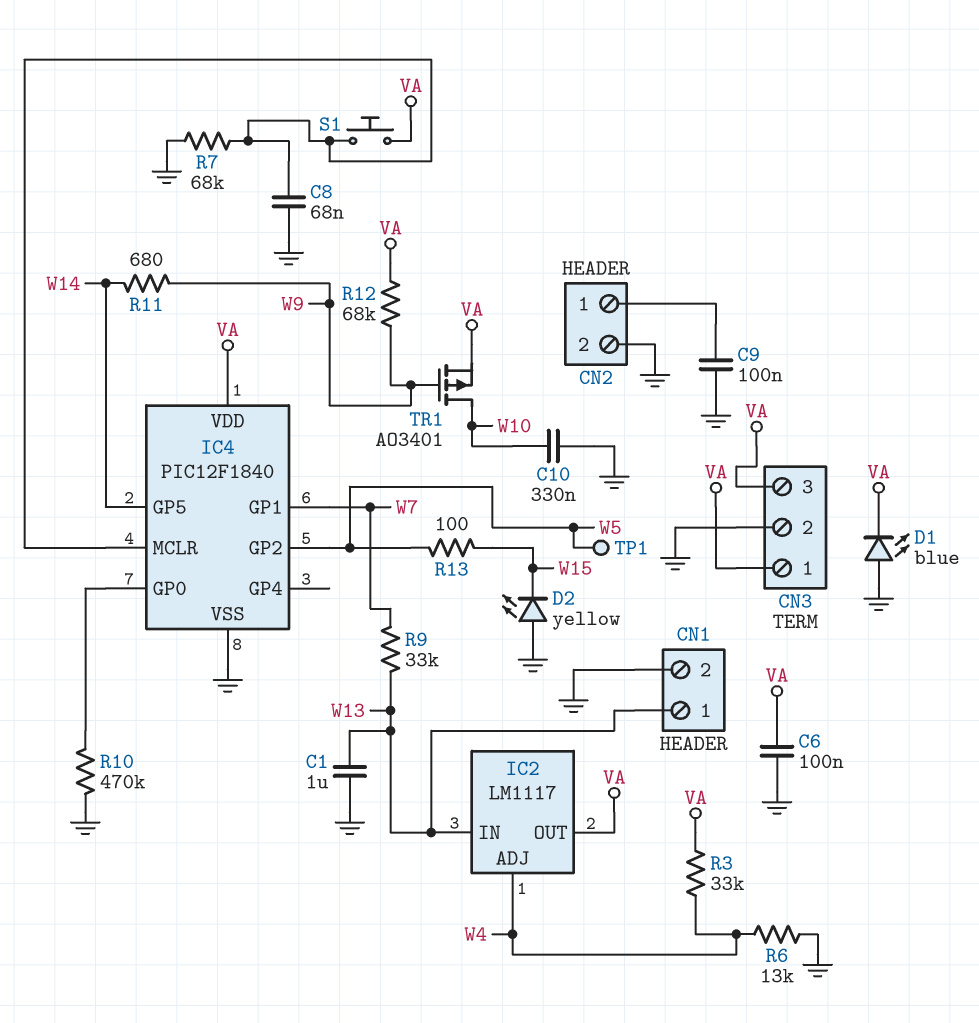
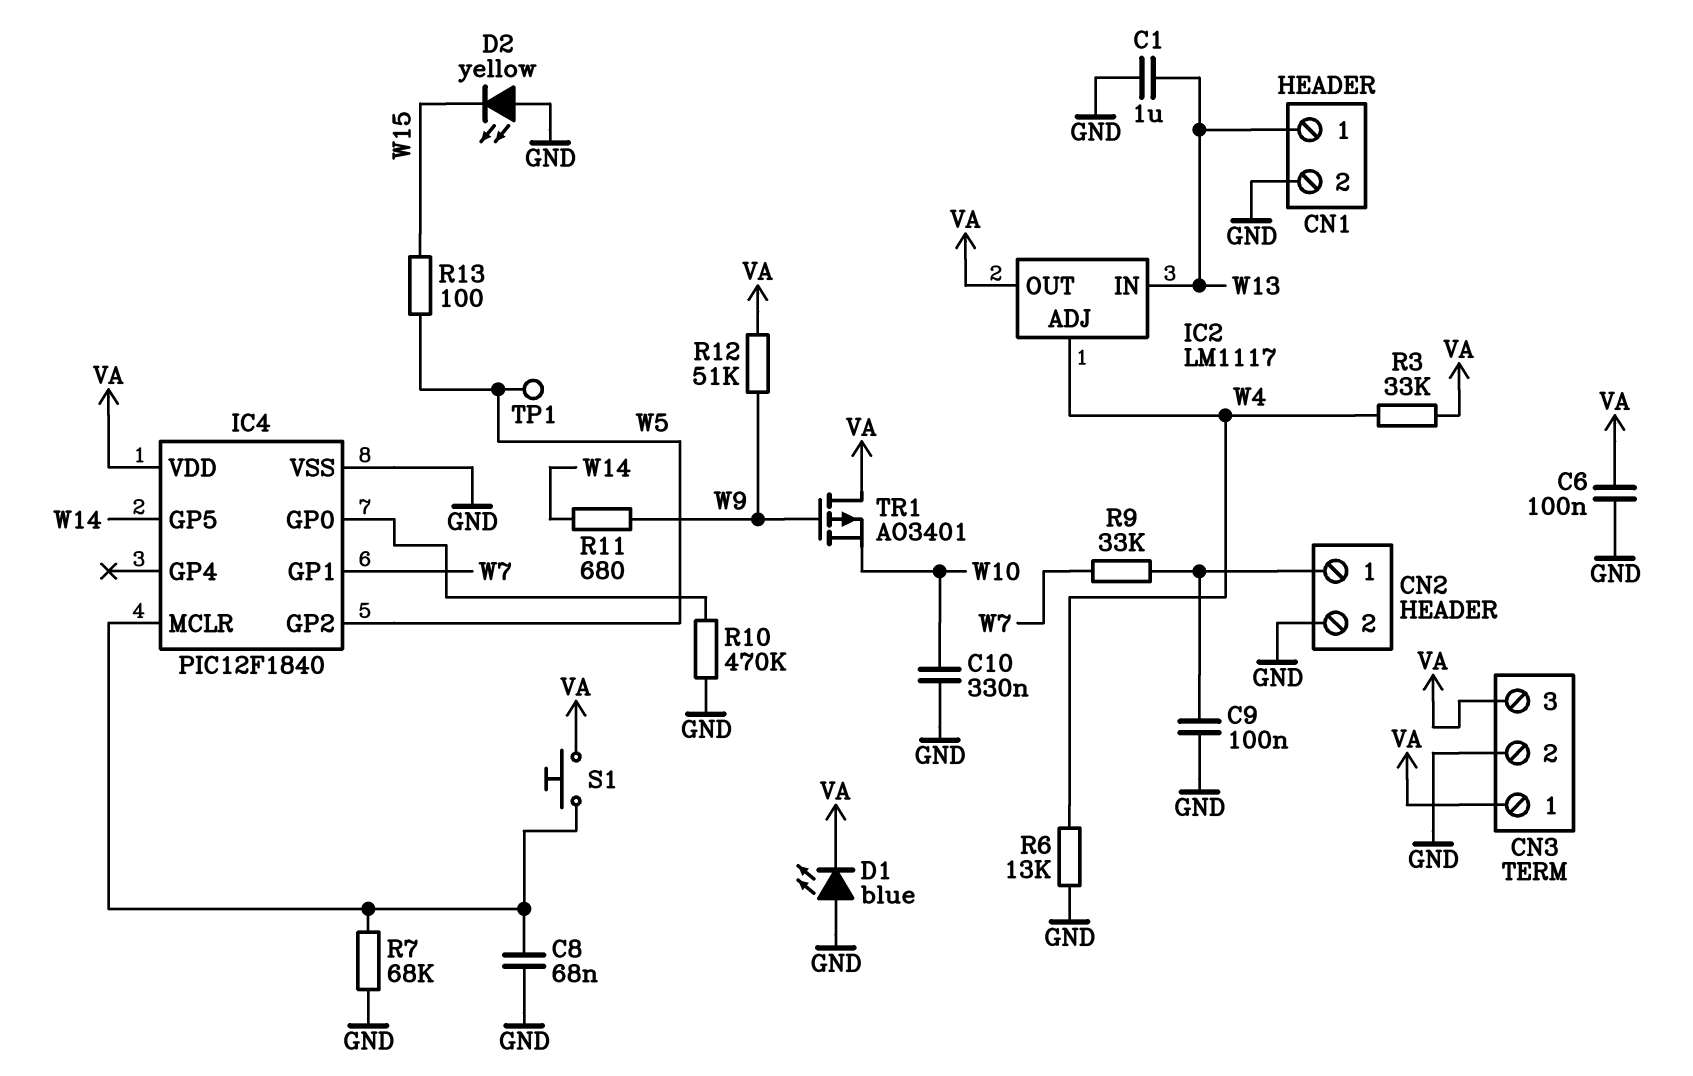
R9: 33k (W7, W13) -> 33k (CN2/1, W7)
R12: 68k (VA, W9) -> 51k (VA, W9)
TR1: PMOS AO3401 (G W9, D W10, S VA) -> PMOS AO3401 (G W9, D VA, S W10)

